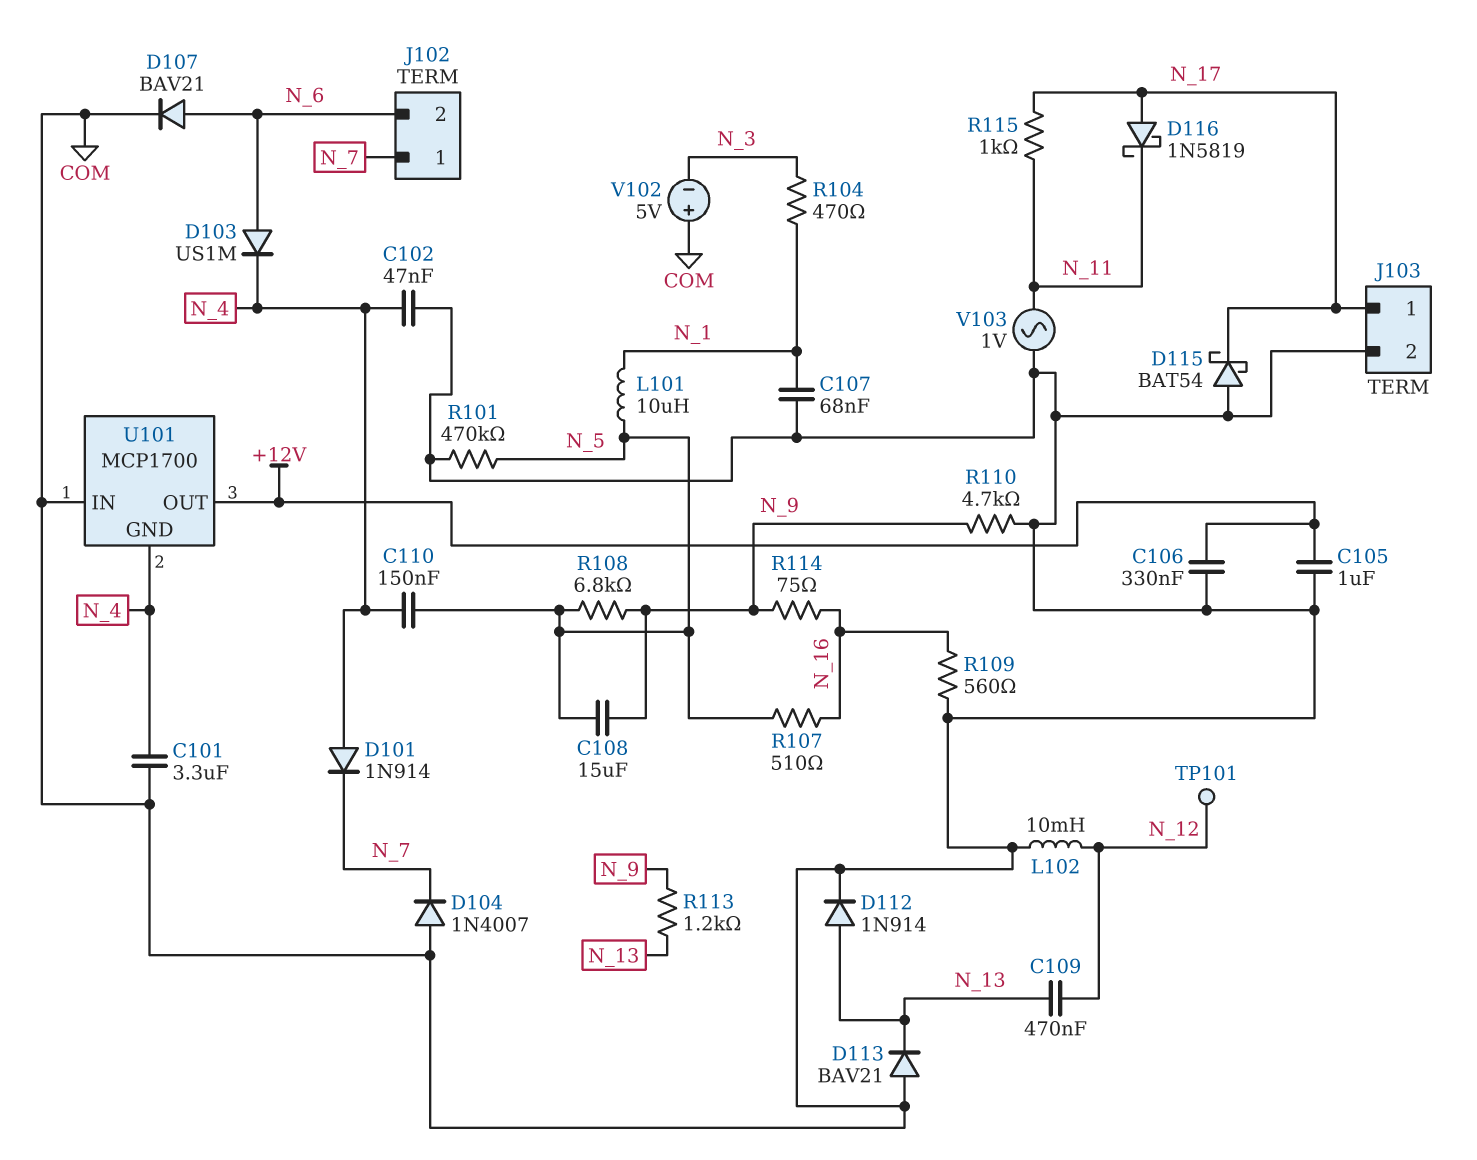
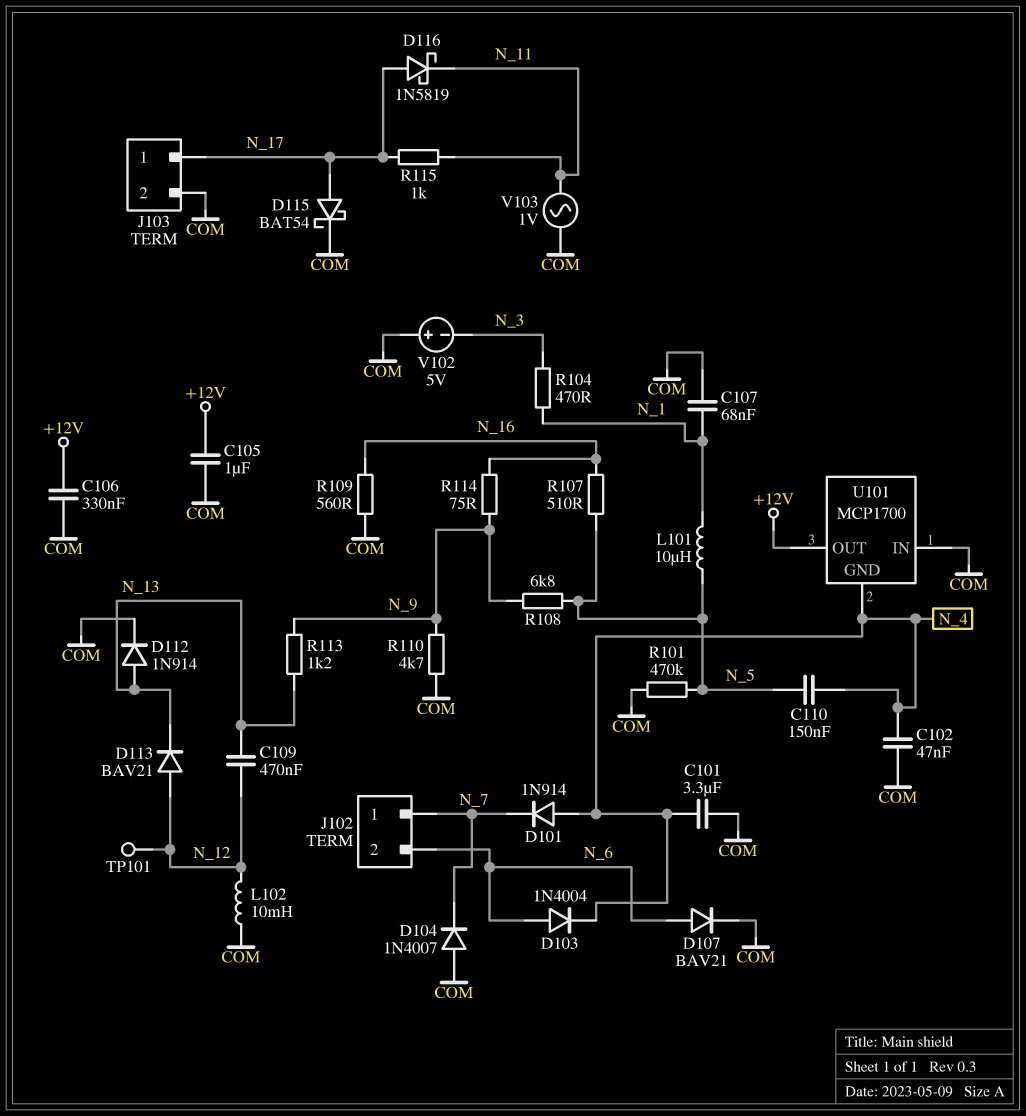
C108: 15uF (N_5, N_9) -> none
D103: diode US1M (A N_6, K N_4) -> diode 1N4004 (A N_6, K N_4)
D113: diode BAV21 (A COM, K N_13) -> diode BAV21 (A N_12, K N_13)
D115: schottky BAT54 (A COM, K N_17) -> schottky BAT54 (A N_17, K COM)

